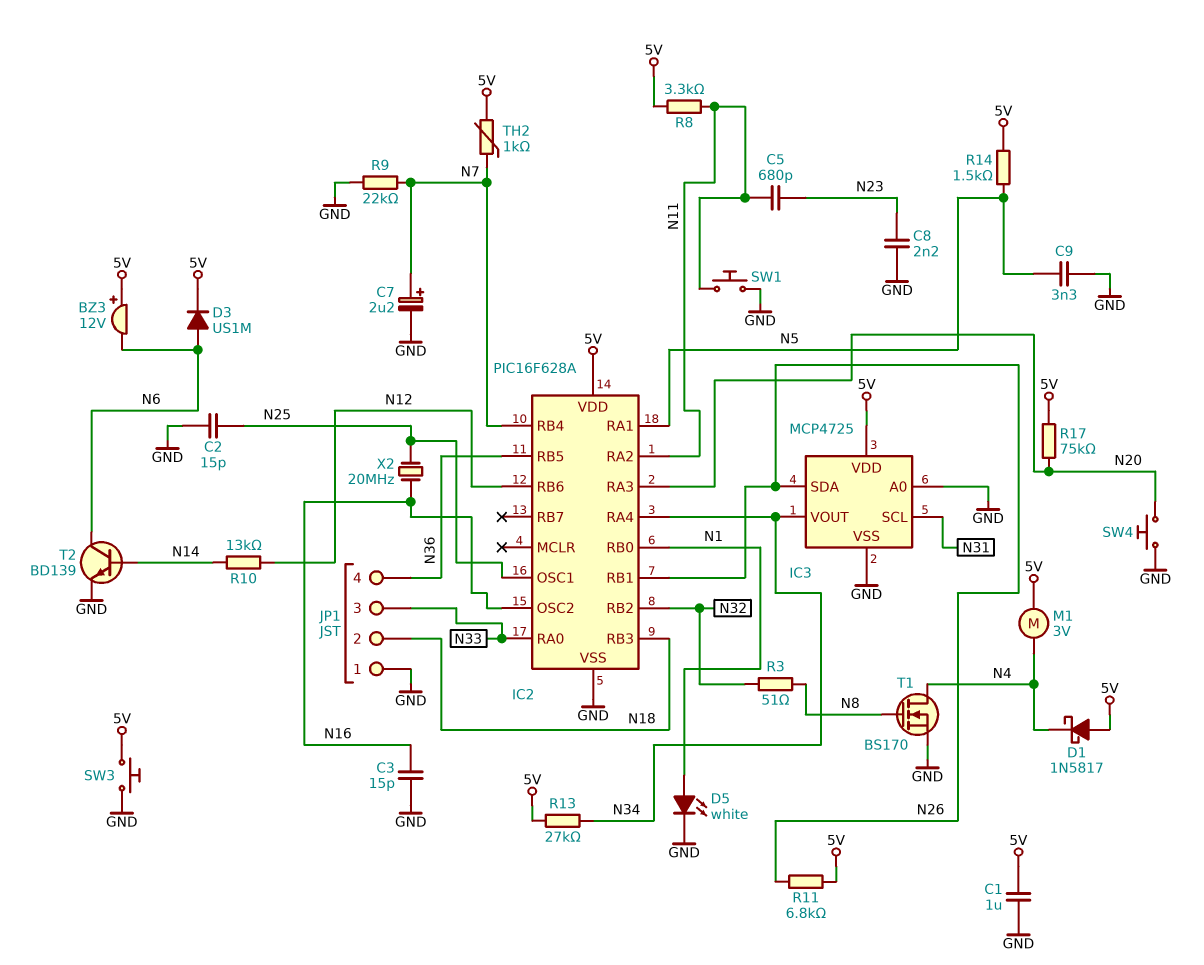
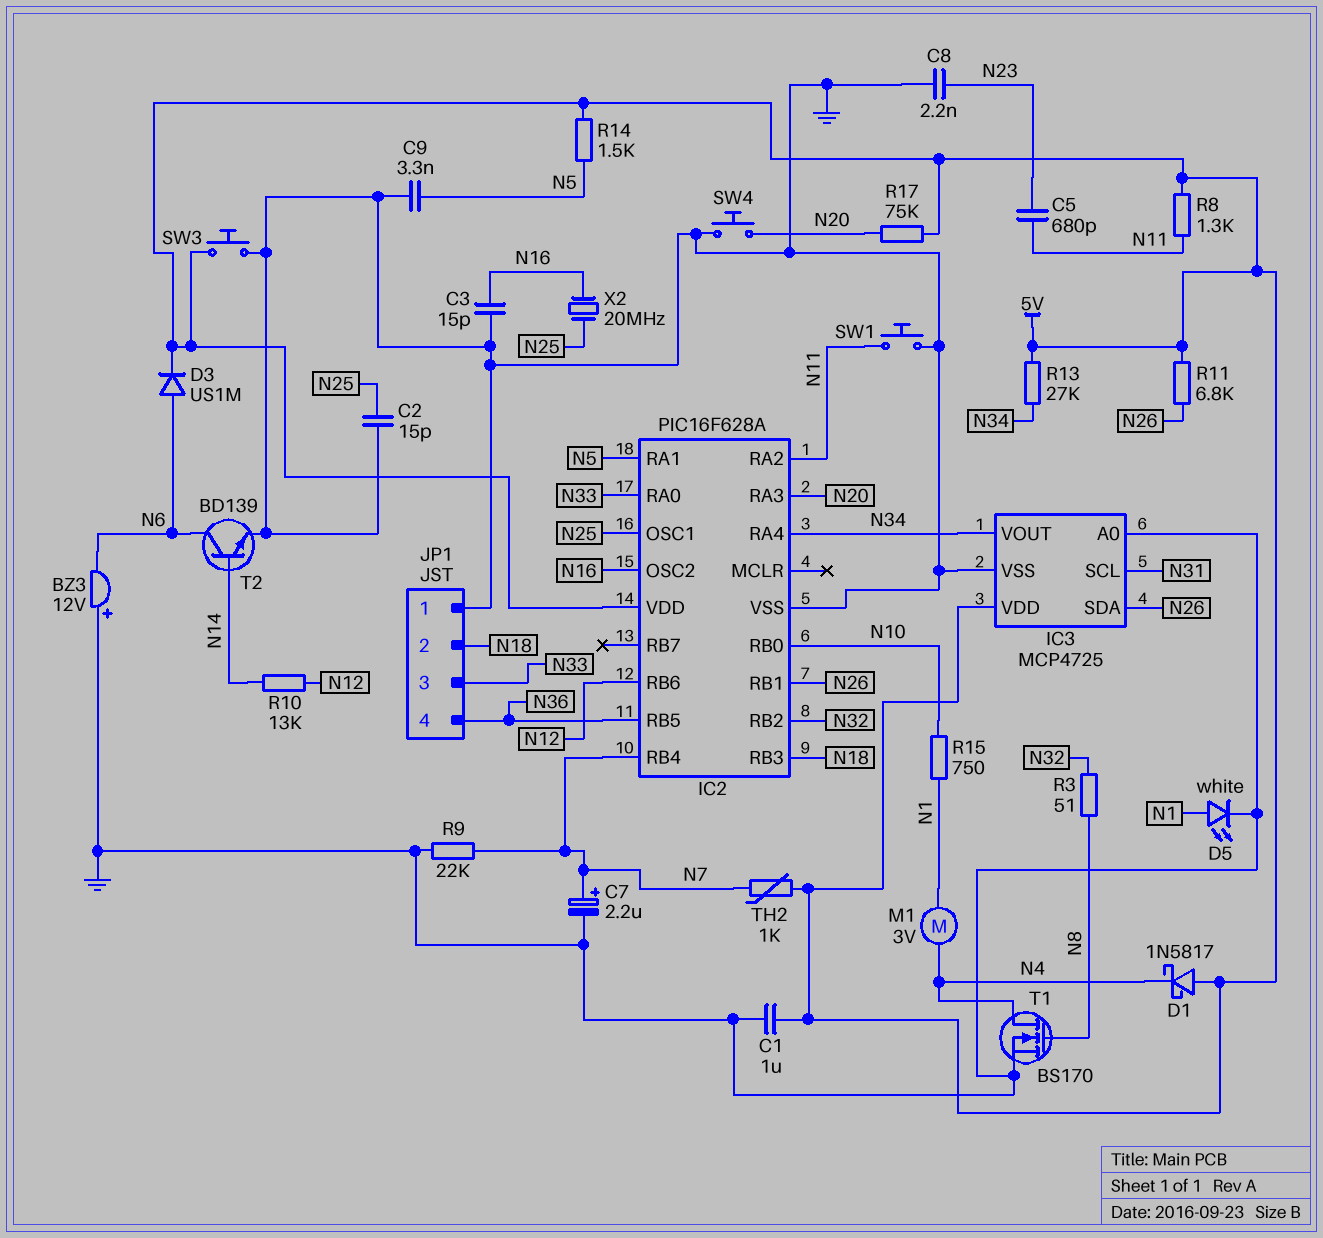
BZ3: buzzer 12V (plus 5V, minus N6) -> buzzer 12V (plus GND, minus N6)
IC2 pin RB0: N1 -> N10
M1: motor 3V (5V, N4) -> motor 3V (N1, N4)
R8: 3.3k (5V, N11) -> 1.3k (5V, N11)
R15: none -> 750 (N1, N10)

